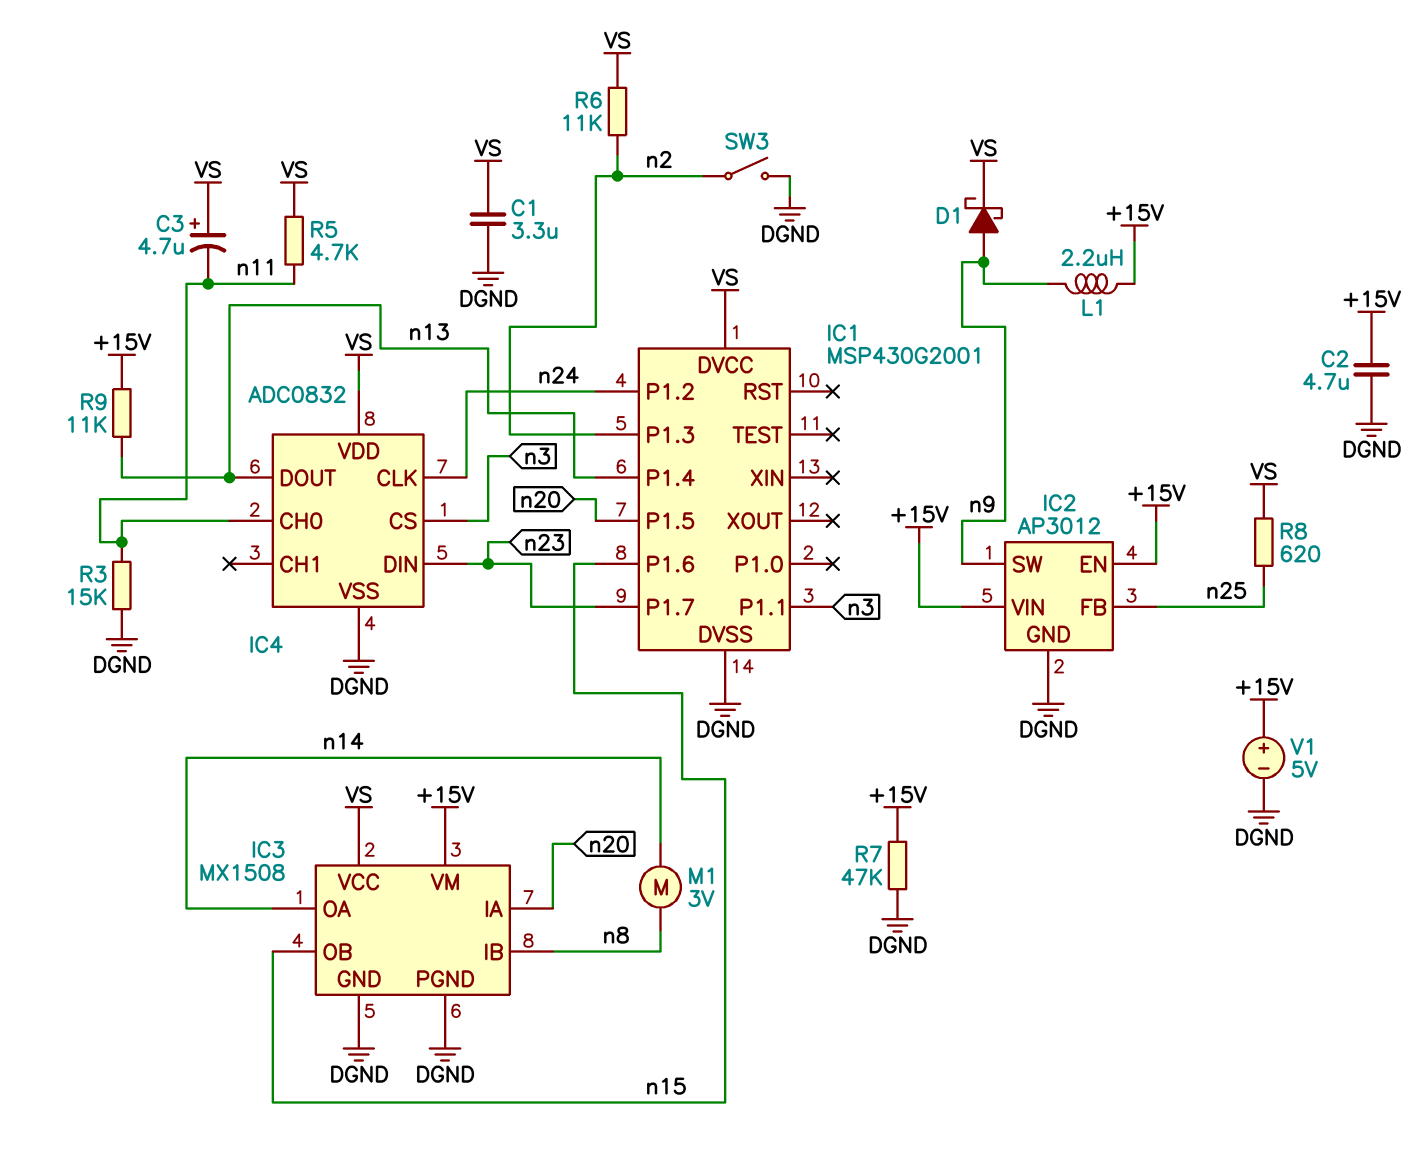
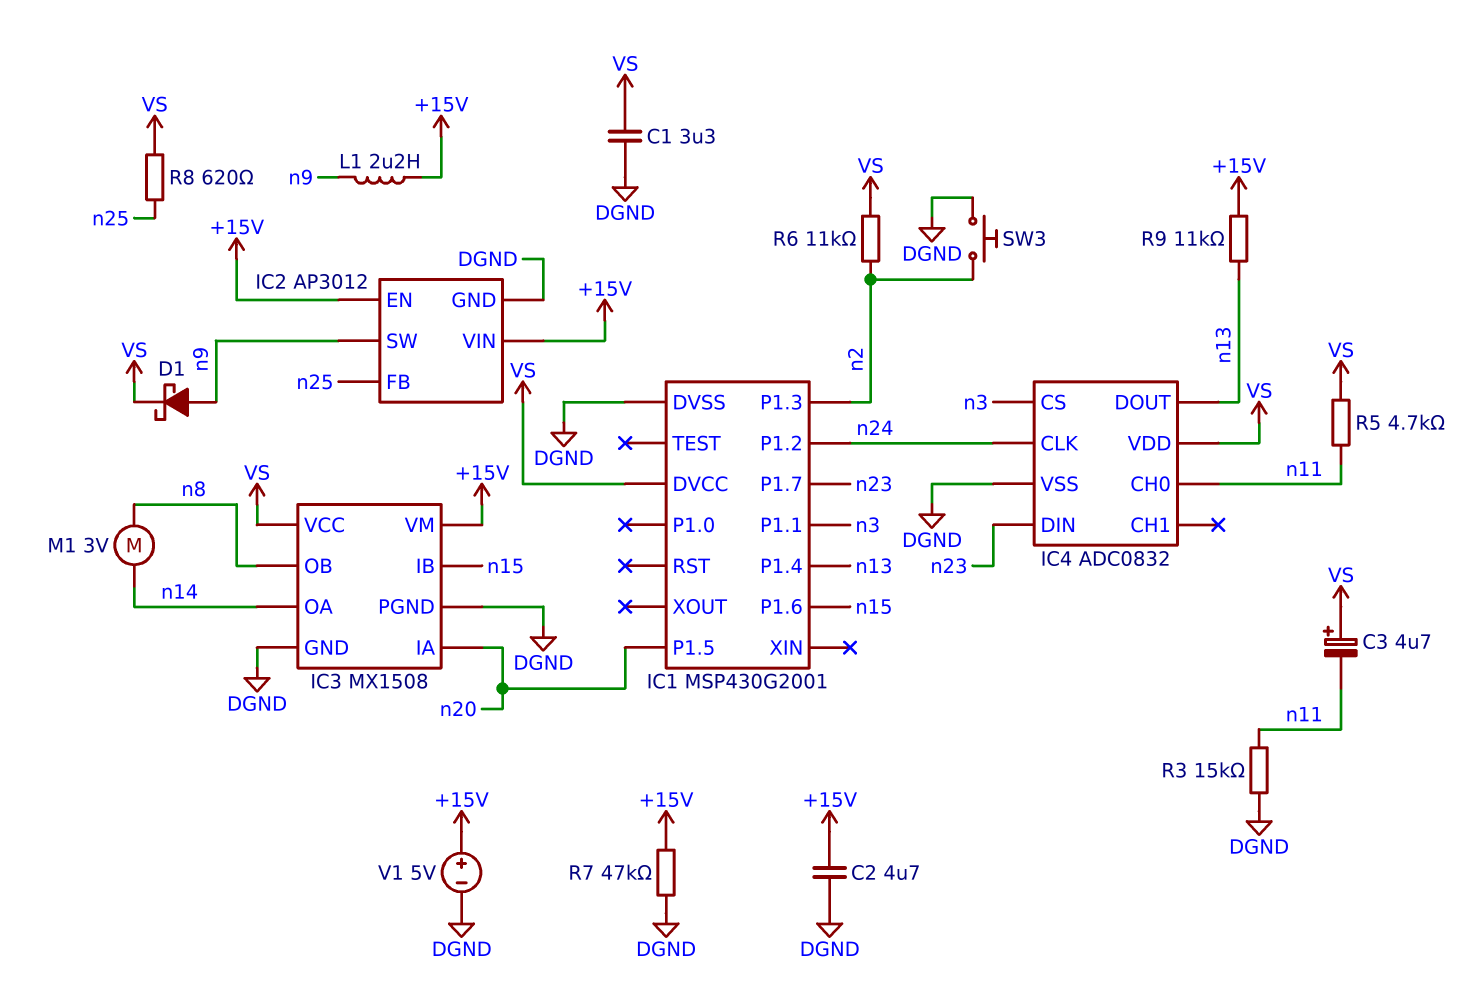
IC3 pin IB: n8 -> n15
IC3 pin OB: n15 -> n8
SW3: switch (DGND, n2) -> button (DGND, n2)

